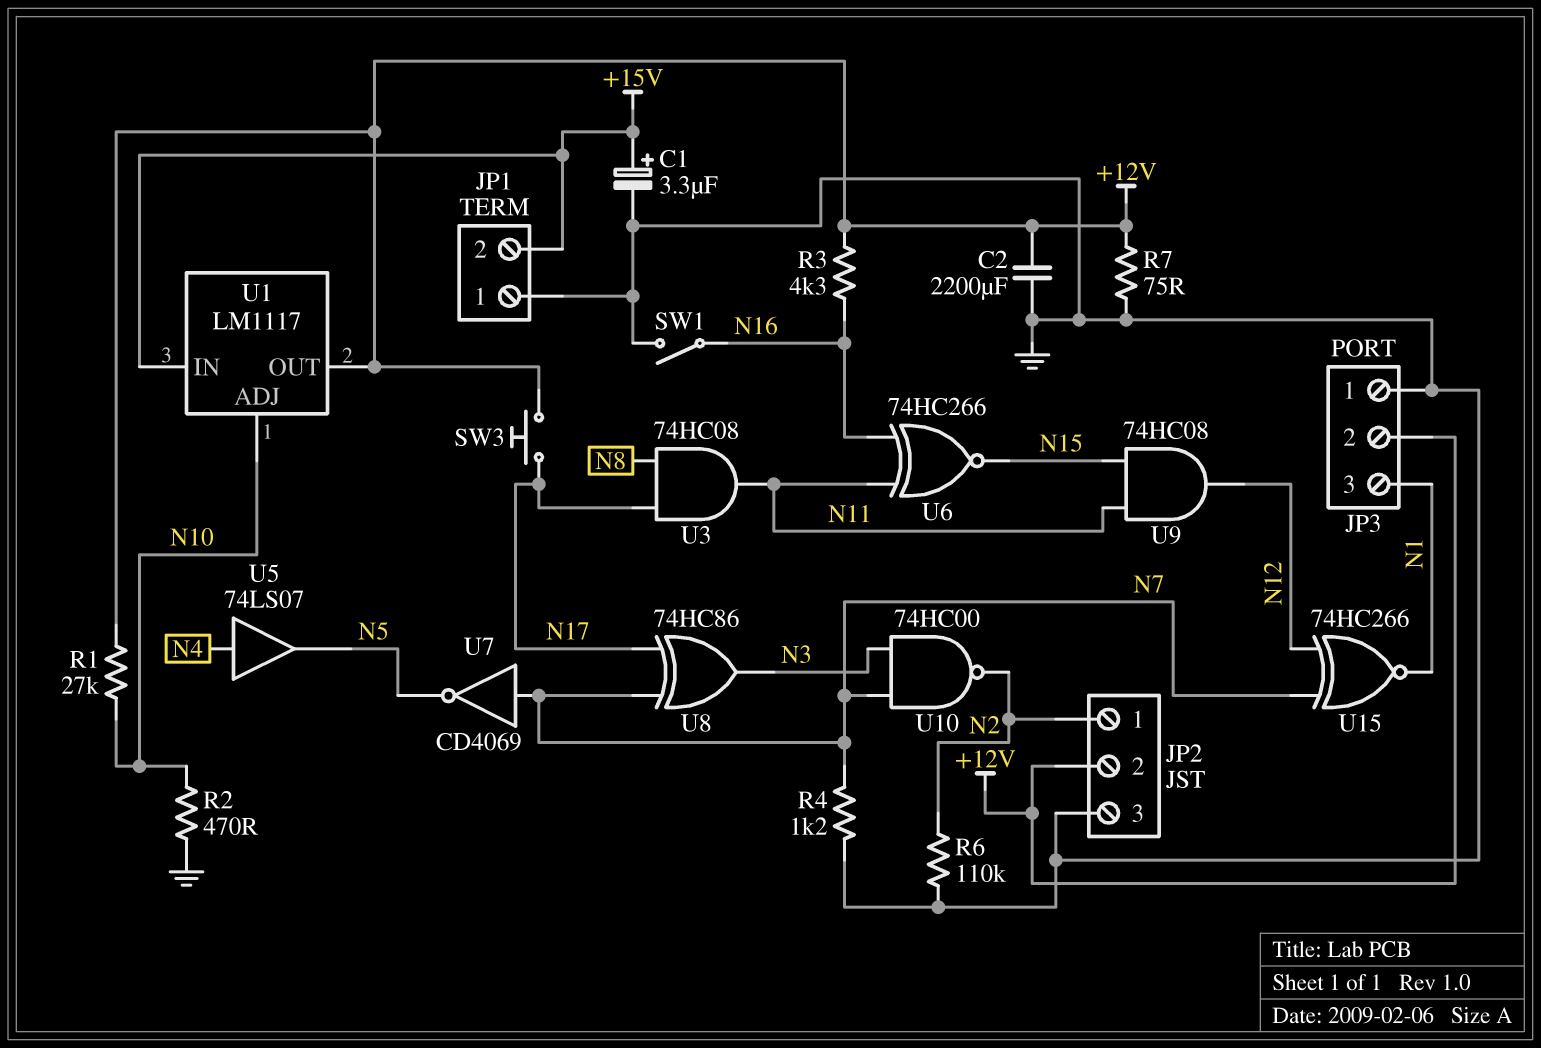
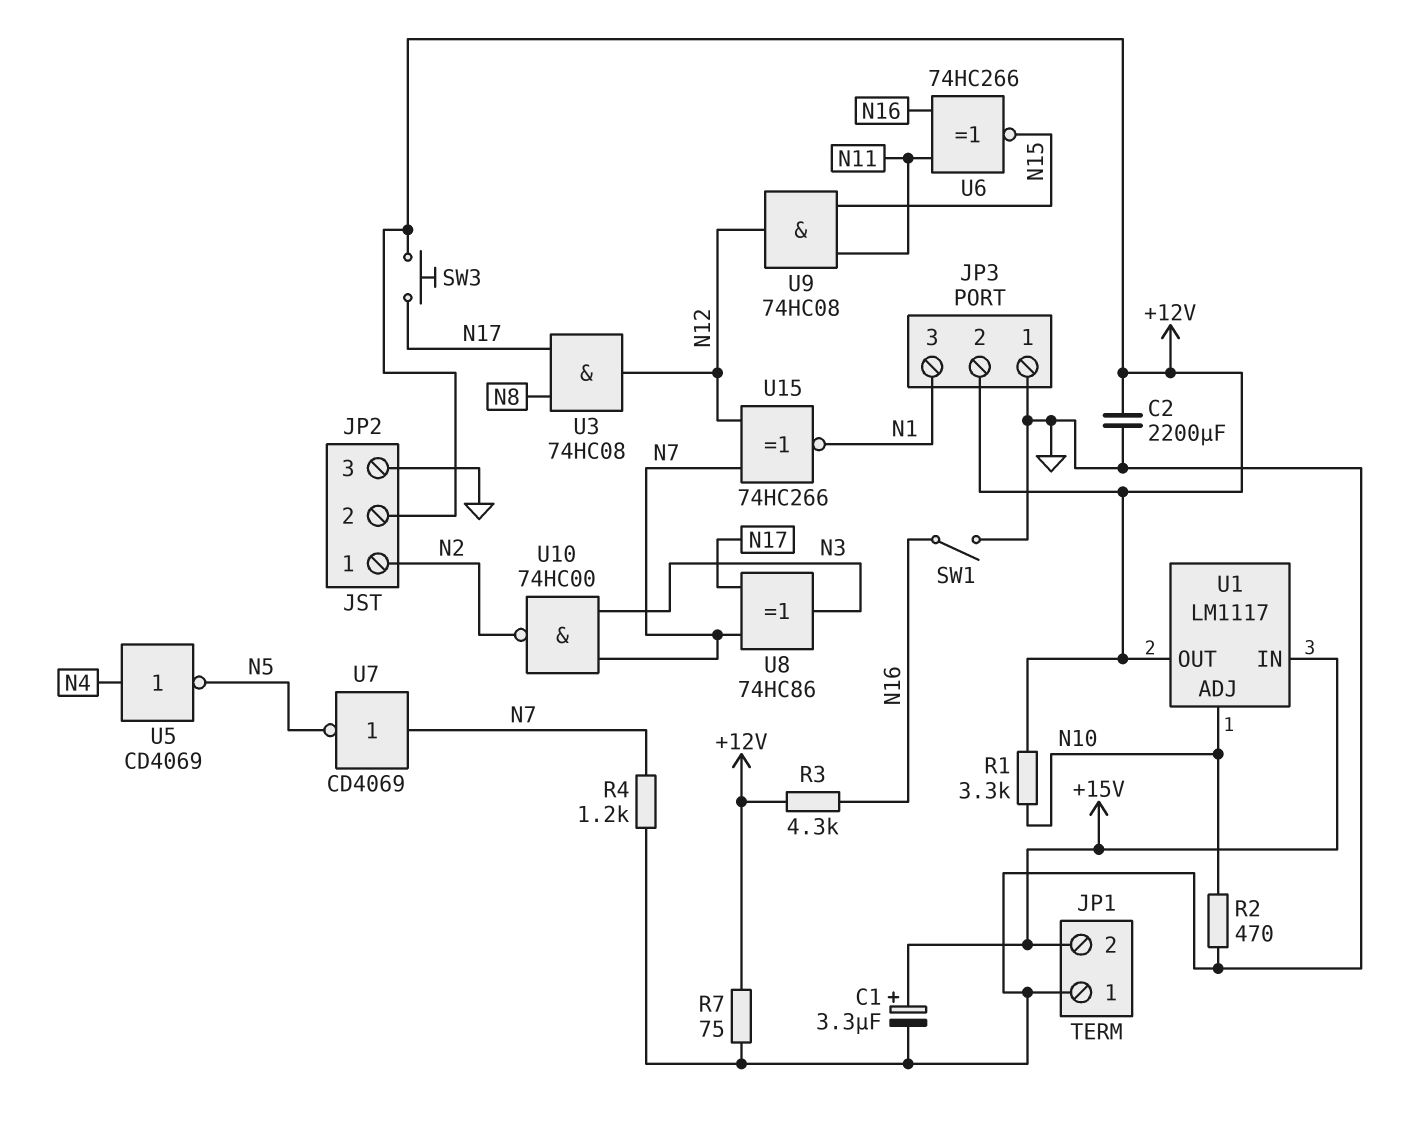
R1: 27k (+12V, N10) -> 3.3k (+12V, N10)
R6: 110k (GND, N2) -> none
U3: AND 74HC08 (in N8, in N17, out N11) -> AND 74HC08 (in N8, in N17, out N12)
U5: buffer 74LS07 (in N4, out N5) -> NOT CD4069 (in N4, out N5)

